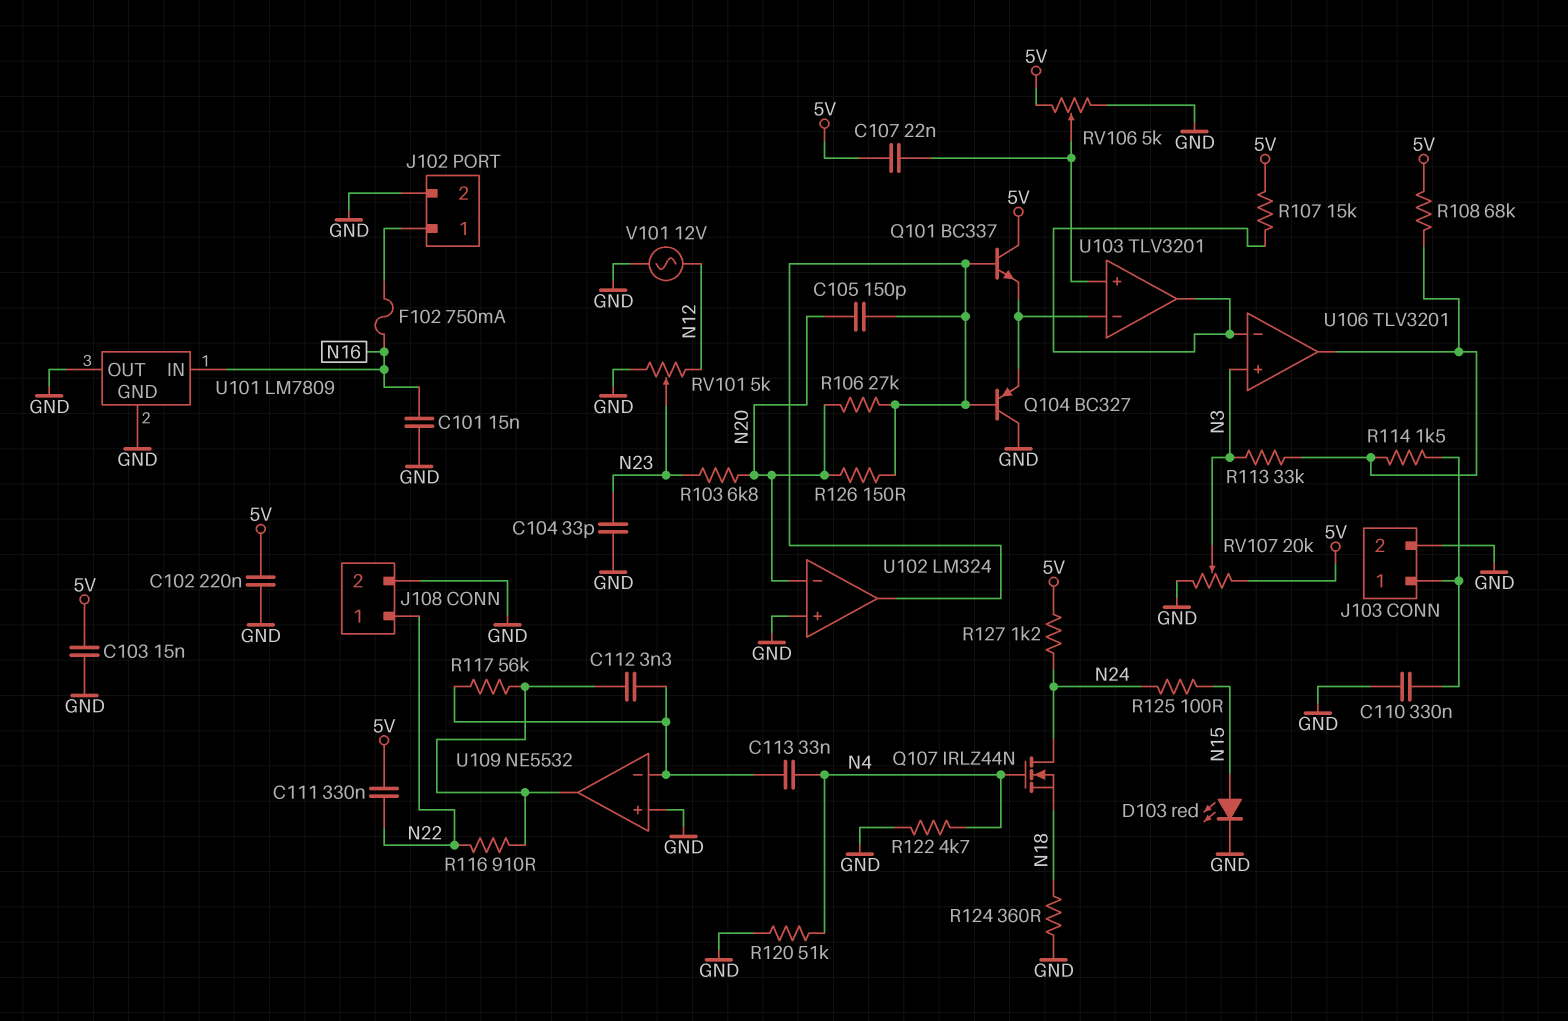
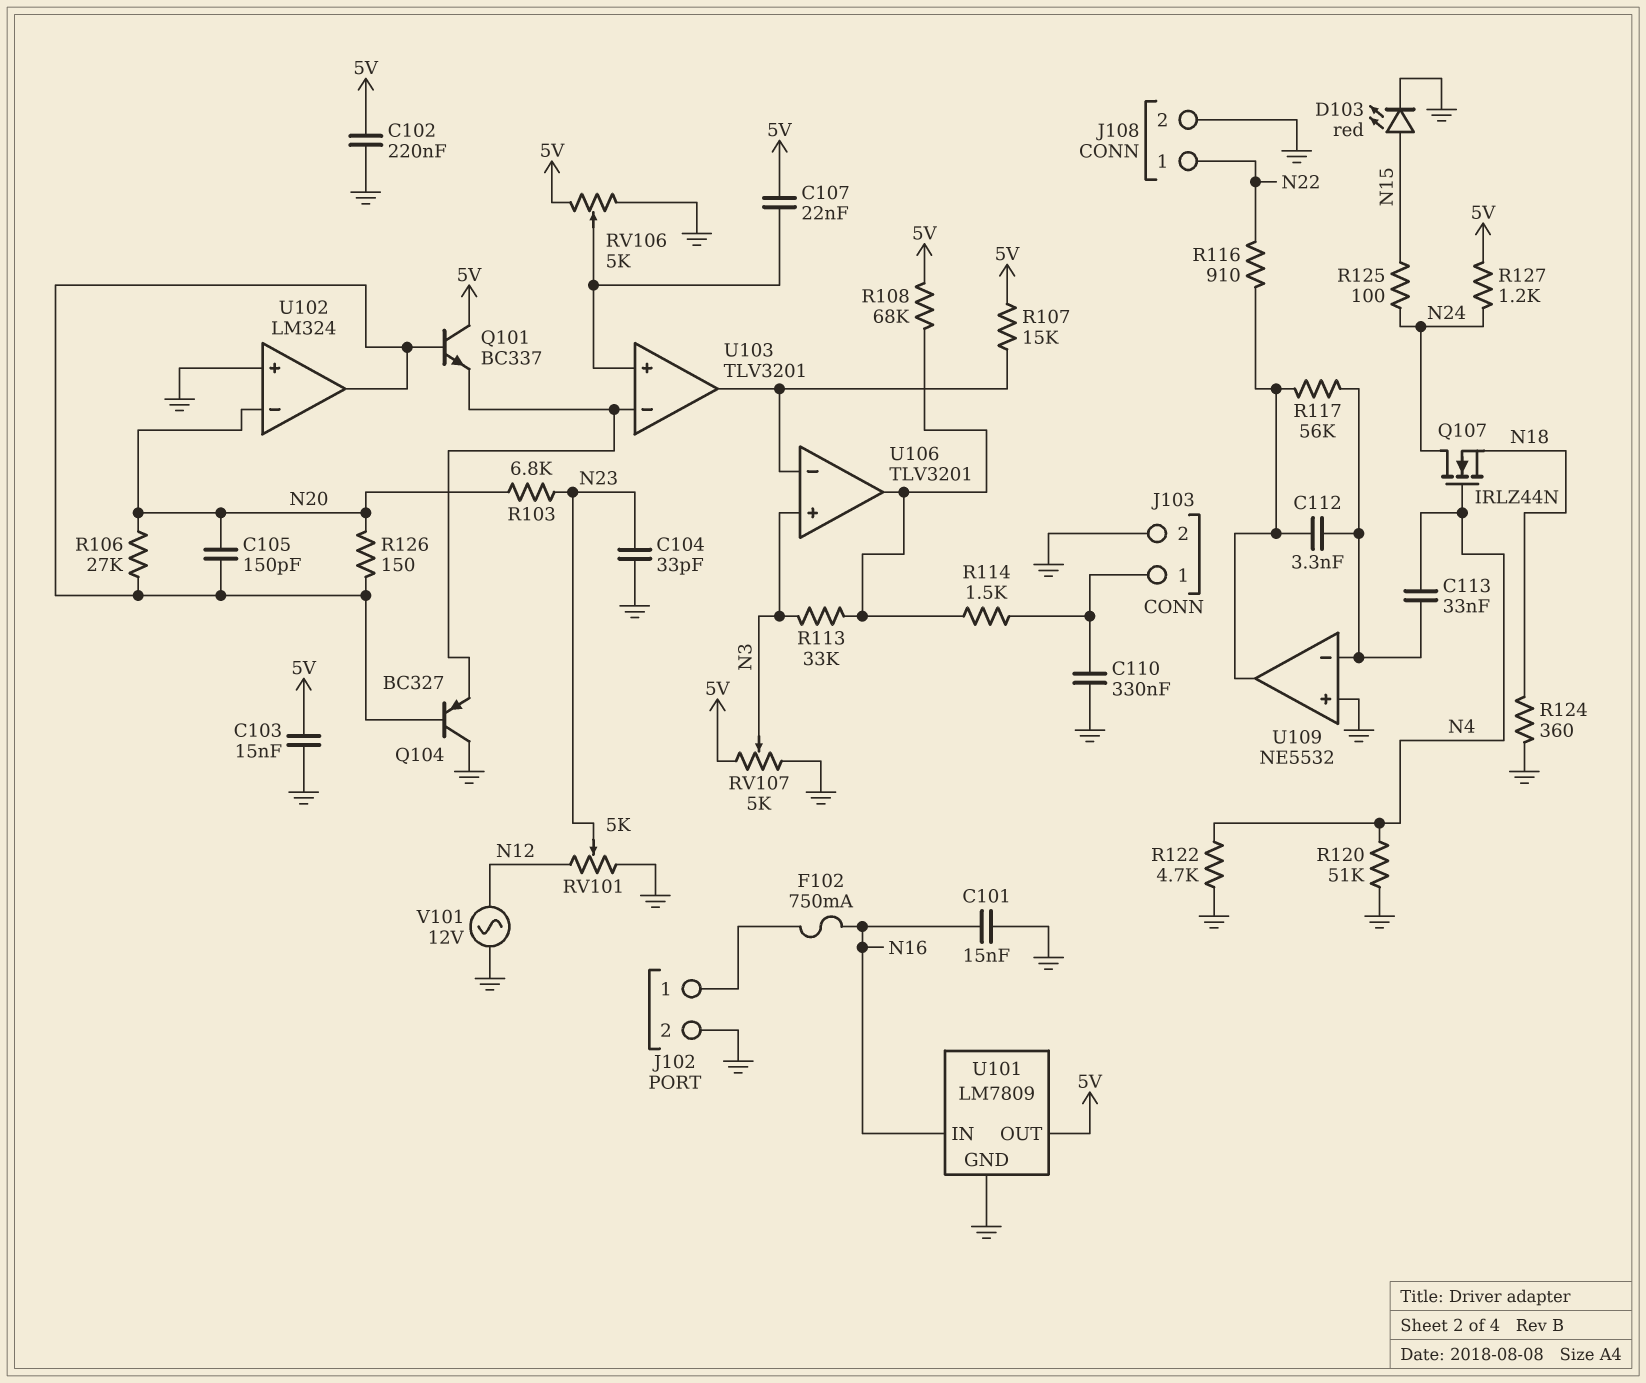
C111: 330nF (5V, N22) -> none
RV107: 20k (5V, GND, wiper N3) -> 5k (5V, GND, wiper N3)
U101 pin OUT: GND -> 5V

